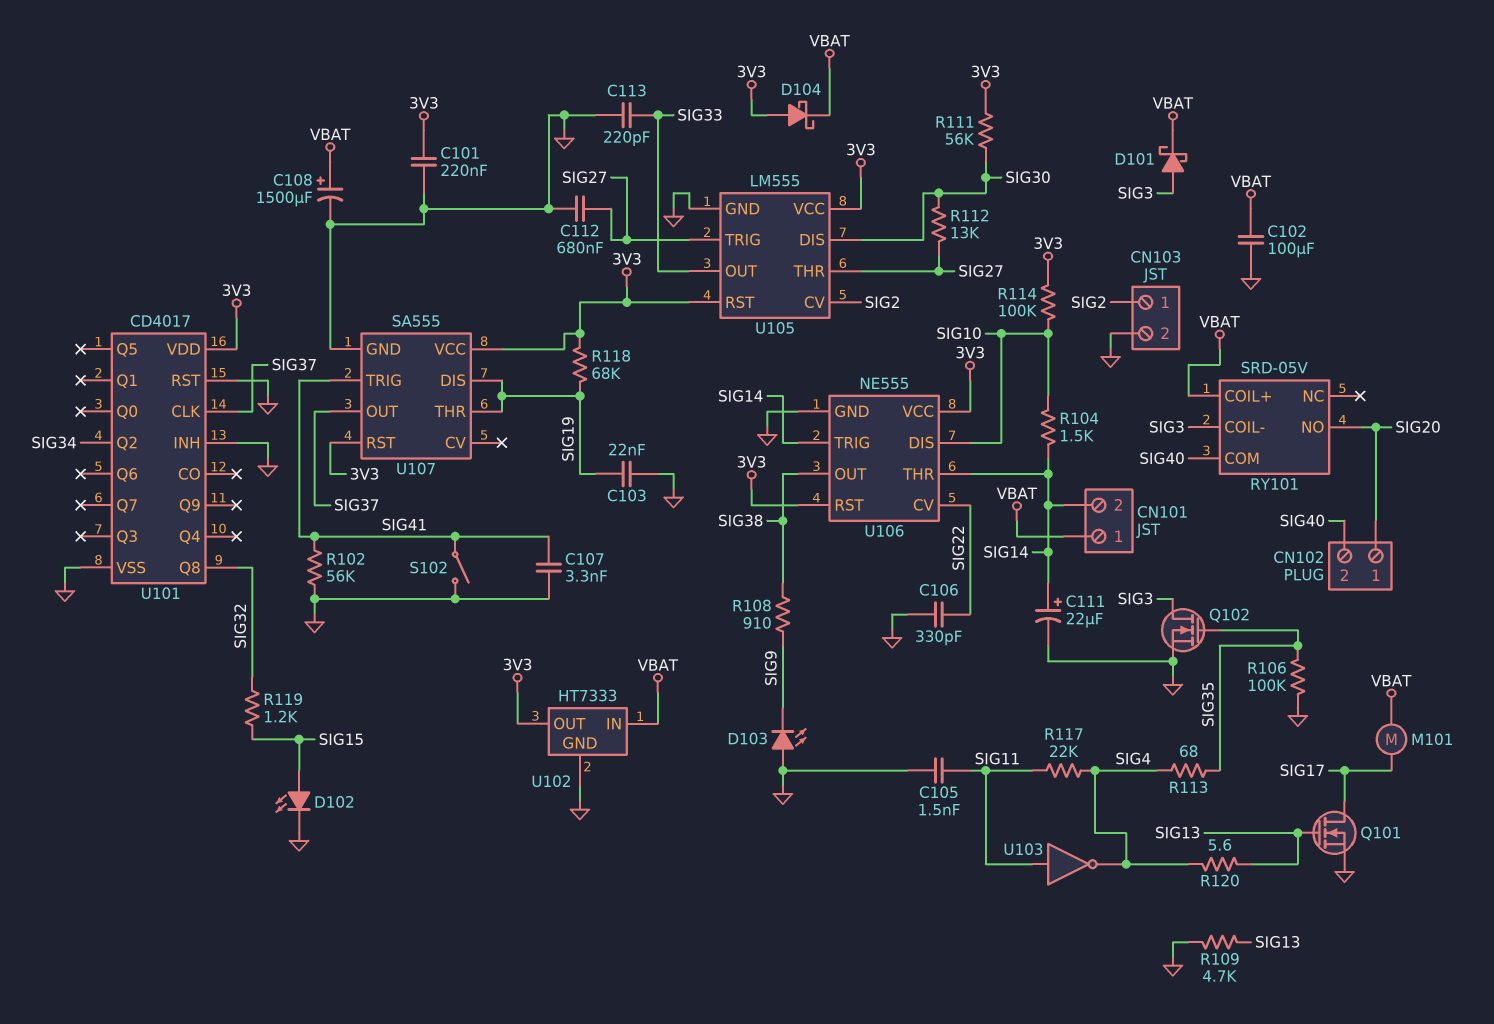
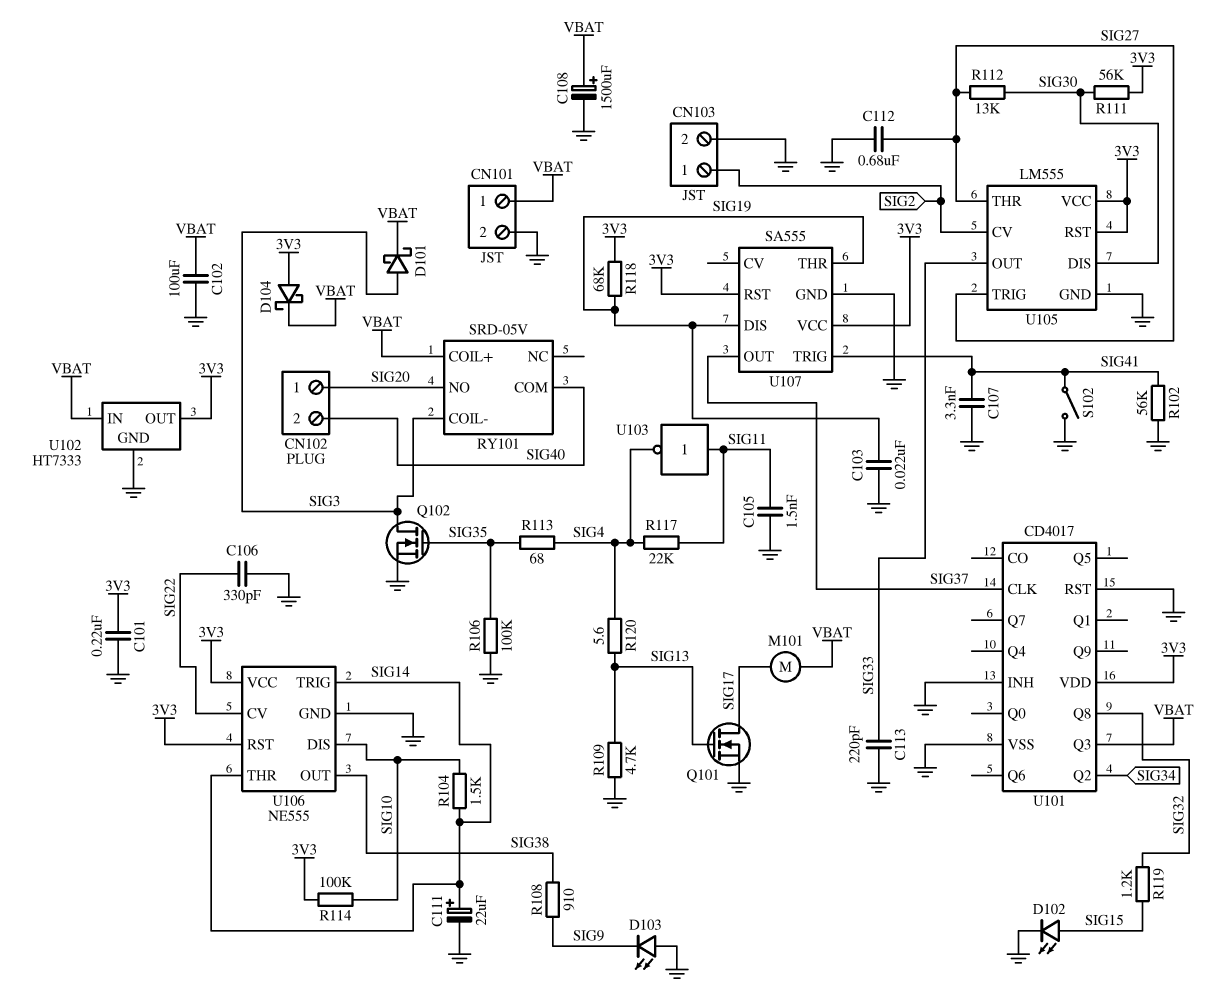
CN101 pin 2: SIG14 -> GND
U101 pin Q3: none -> VBAT

